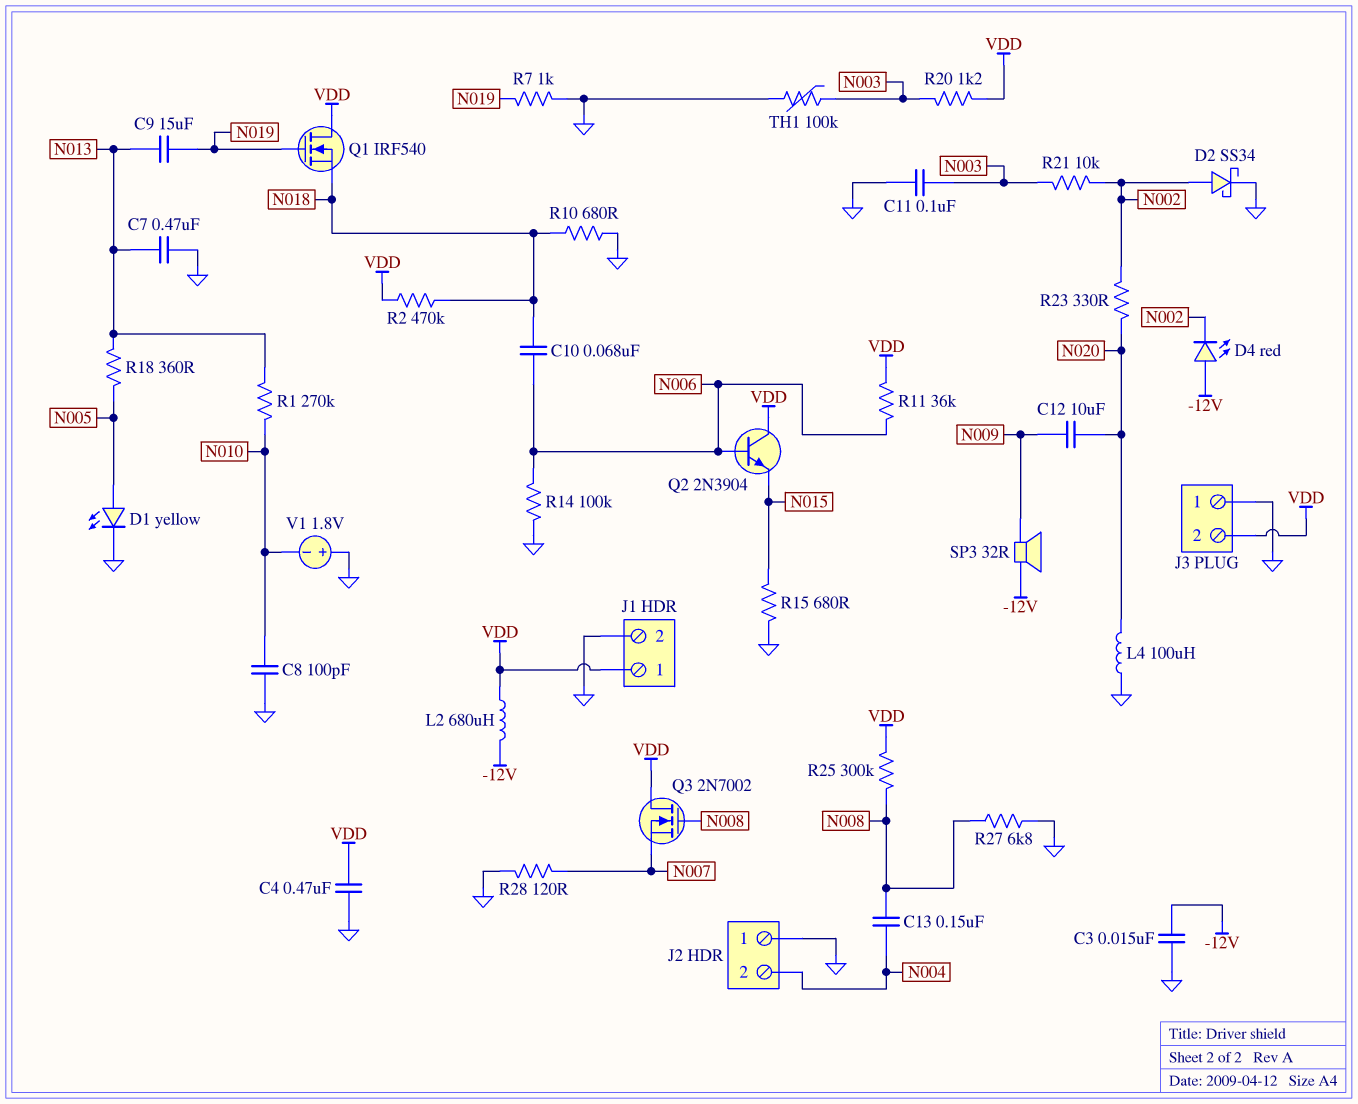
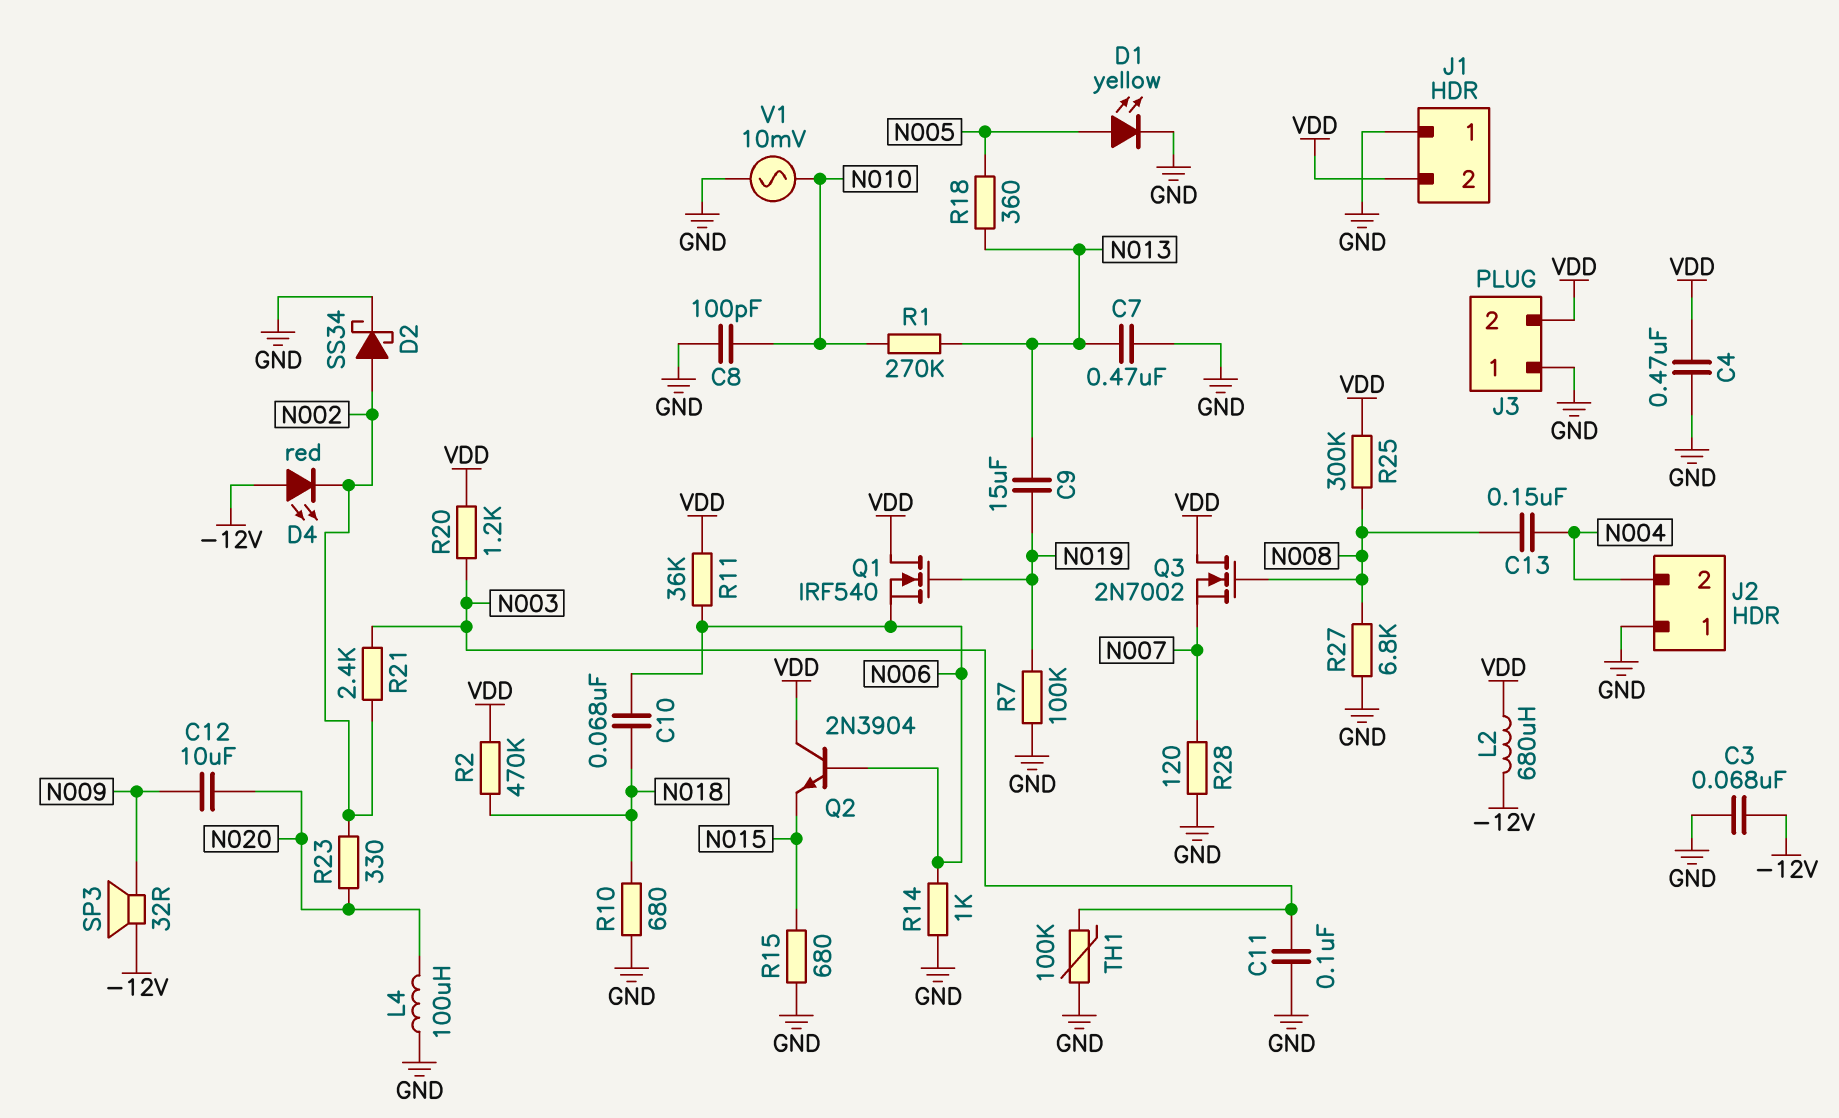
C3: 15nF (-12V, GND) -> 68nF (-12V, GND)
J1 pin 1: VDD -> GND
J1 pin 2: GND -> VDD
Q1: NMOS IRF540 (G N019, D VDD, S N018) -> NMOS IRF540 (G N019, D VDD, S N006)
R7: 1k (GND, N019) -> 100k (GND, N019)
R14: 100k (GND, N006) -> 1k (GND, N006)
R21: 10k (N002, N003) -> 2.4k (N002, N003)
V1: 1.8V (plus GND, minus N010) -> AC 10mV (GND, N010)

